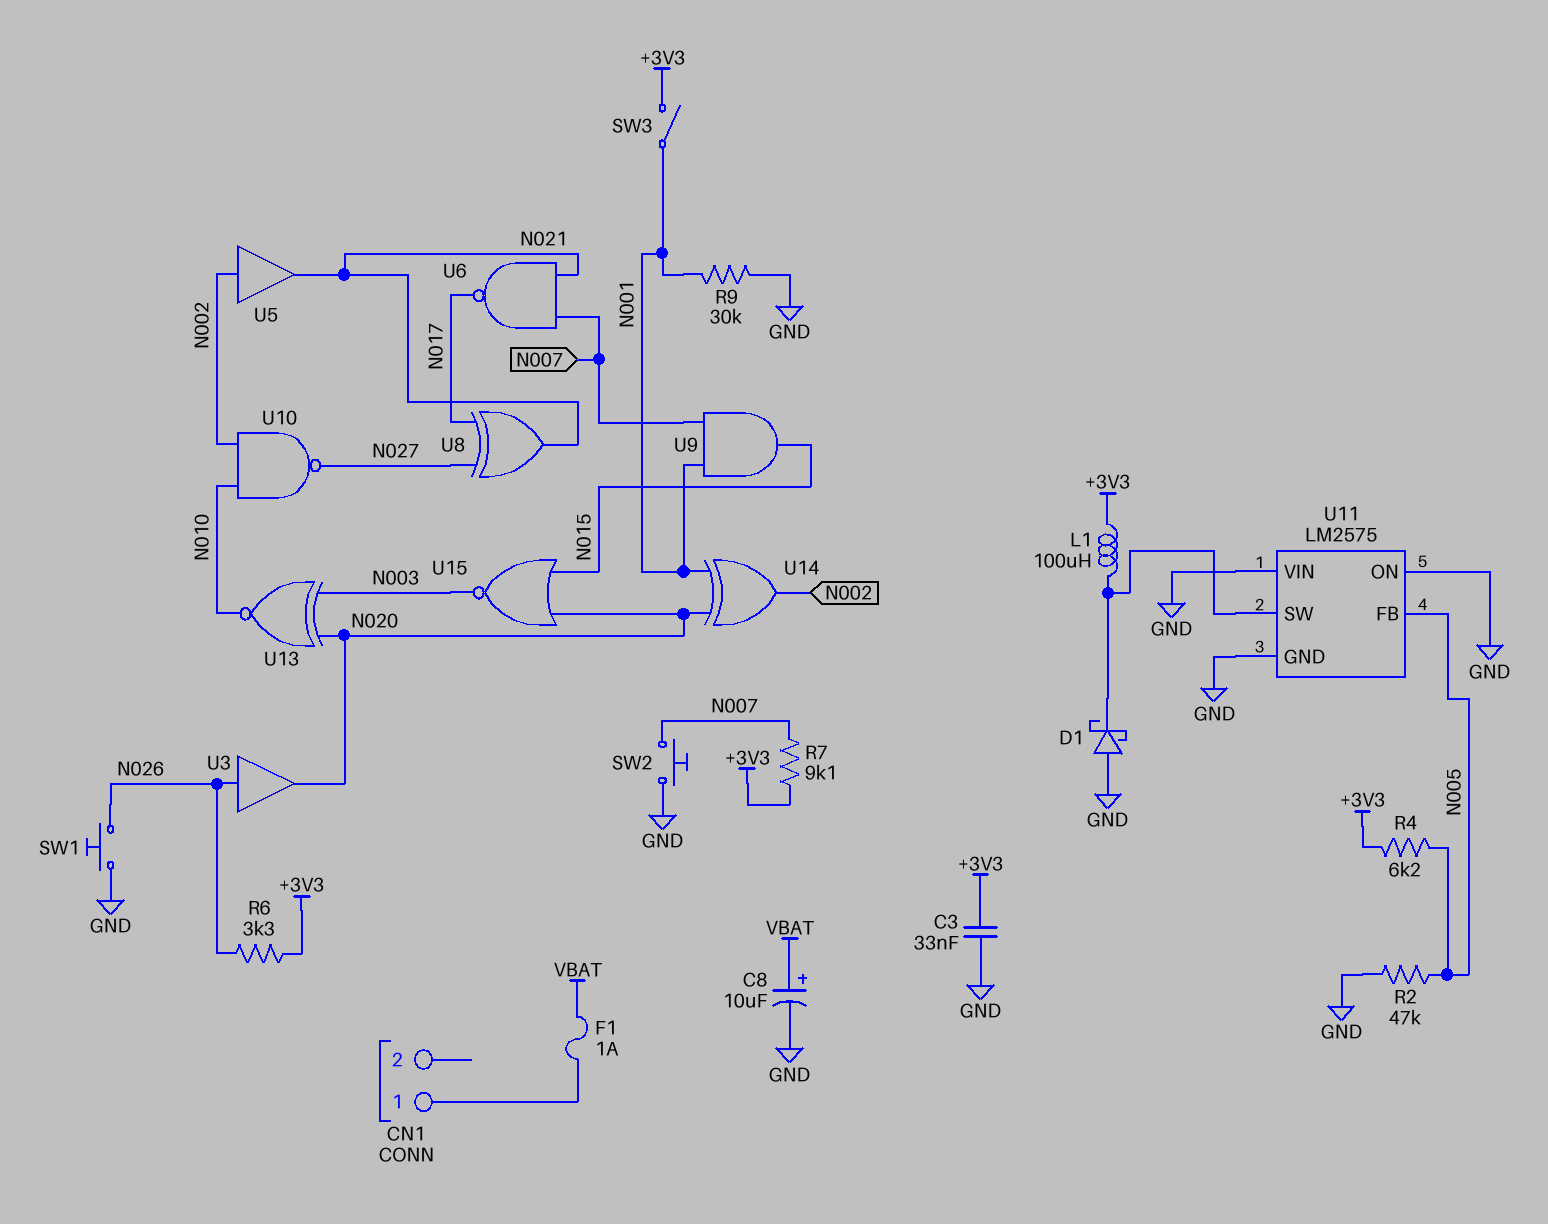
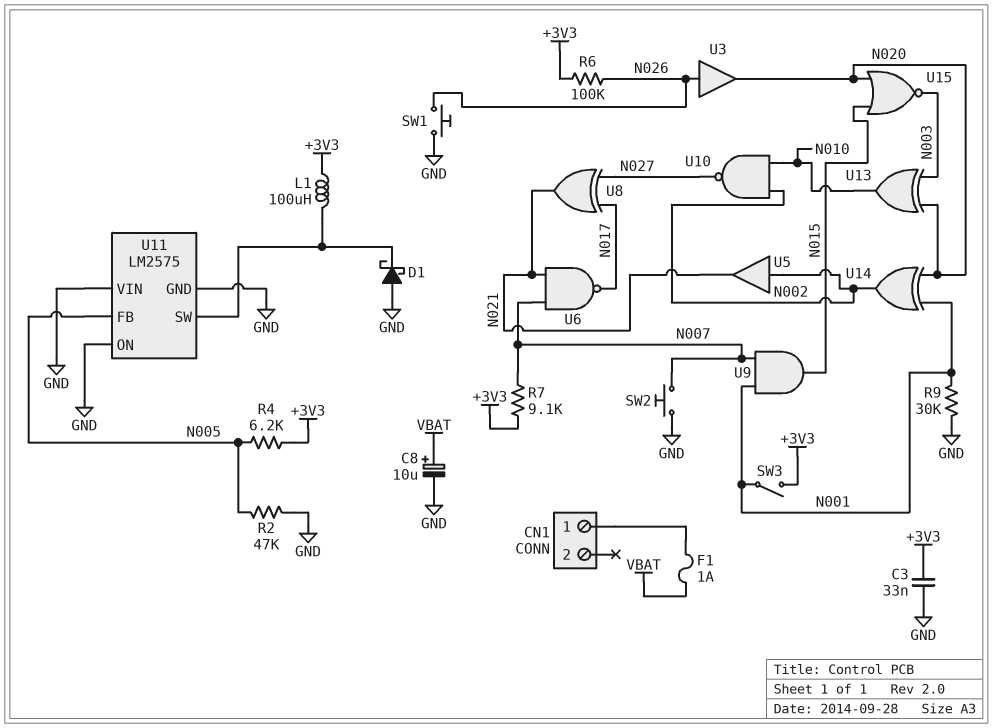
R6: 3.3k (+3V3, N026) -> 100k (+3V3, N026)
U13: XNOR (in N003, in N020, out N010) -> XOR (in N003, in N020, out N010)

